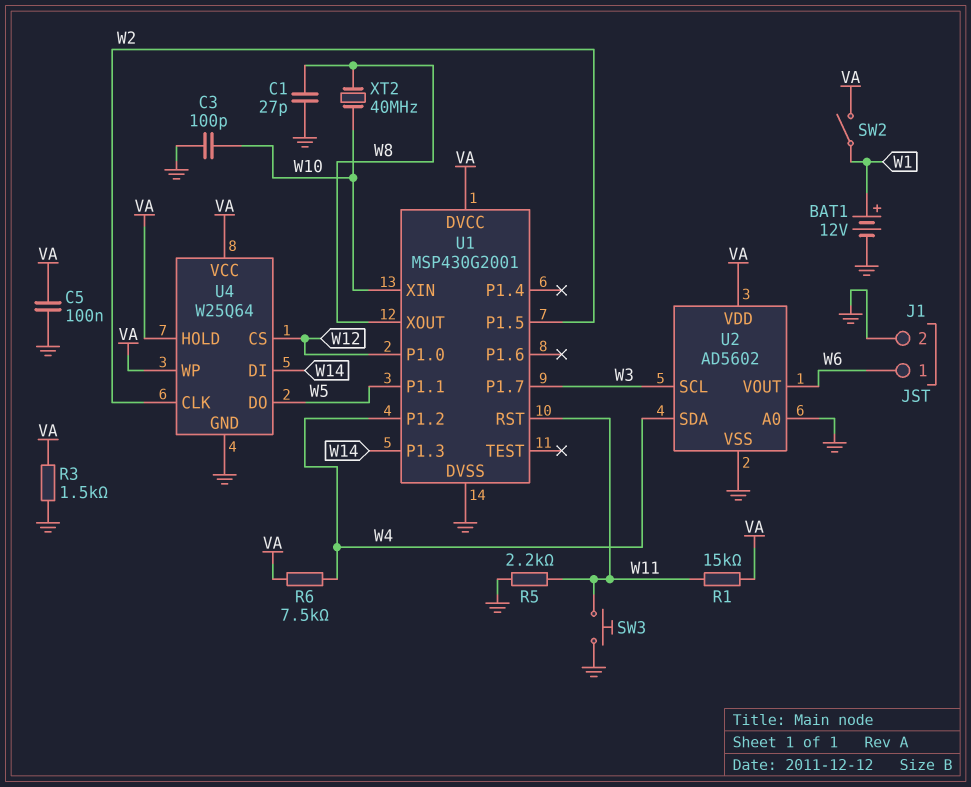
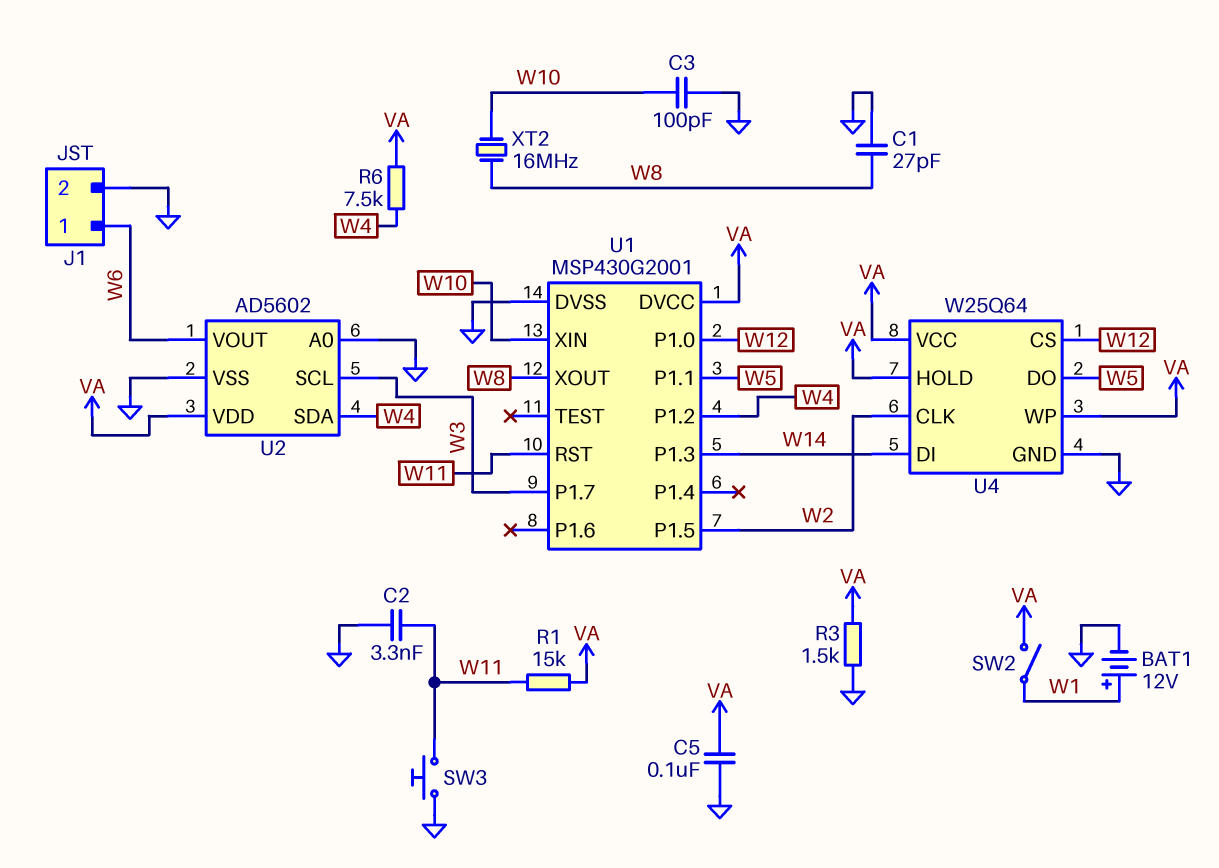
C2: none -> 3.3nF (GND, W11)
R5: 2.2k (GND, W11) -> none
XT2: 40MHz (W8, W10) -> 16MHz (W8, W10)

